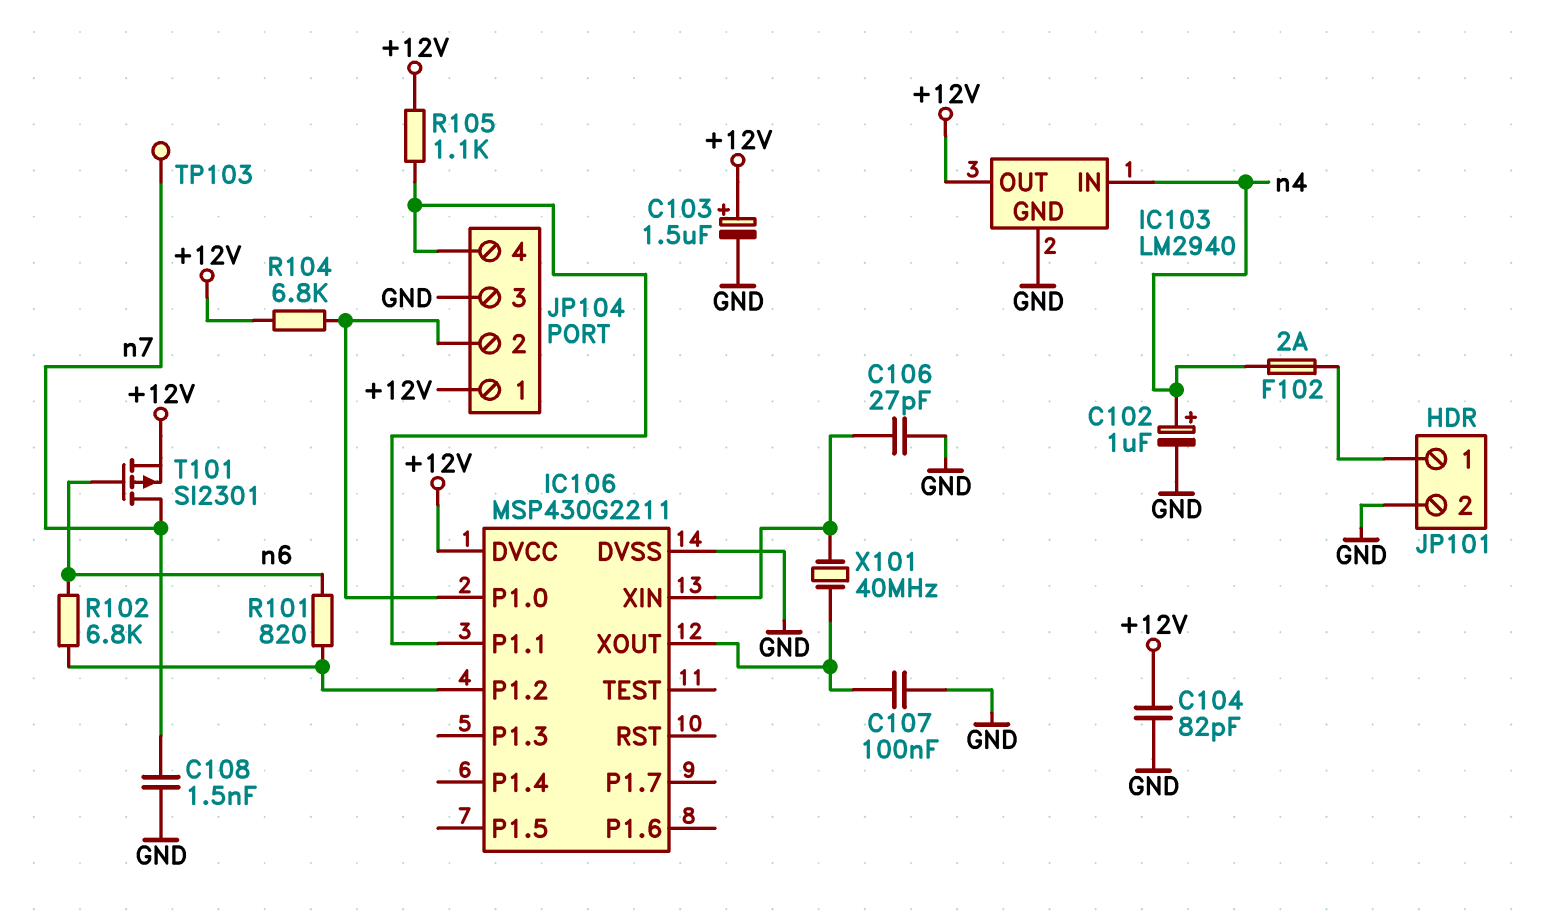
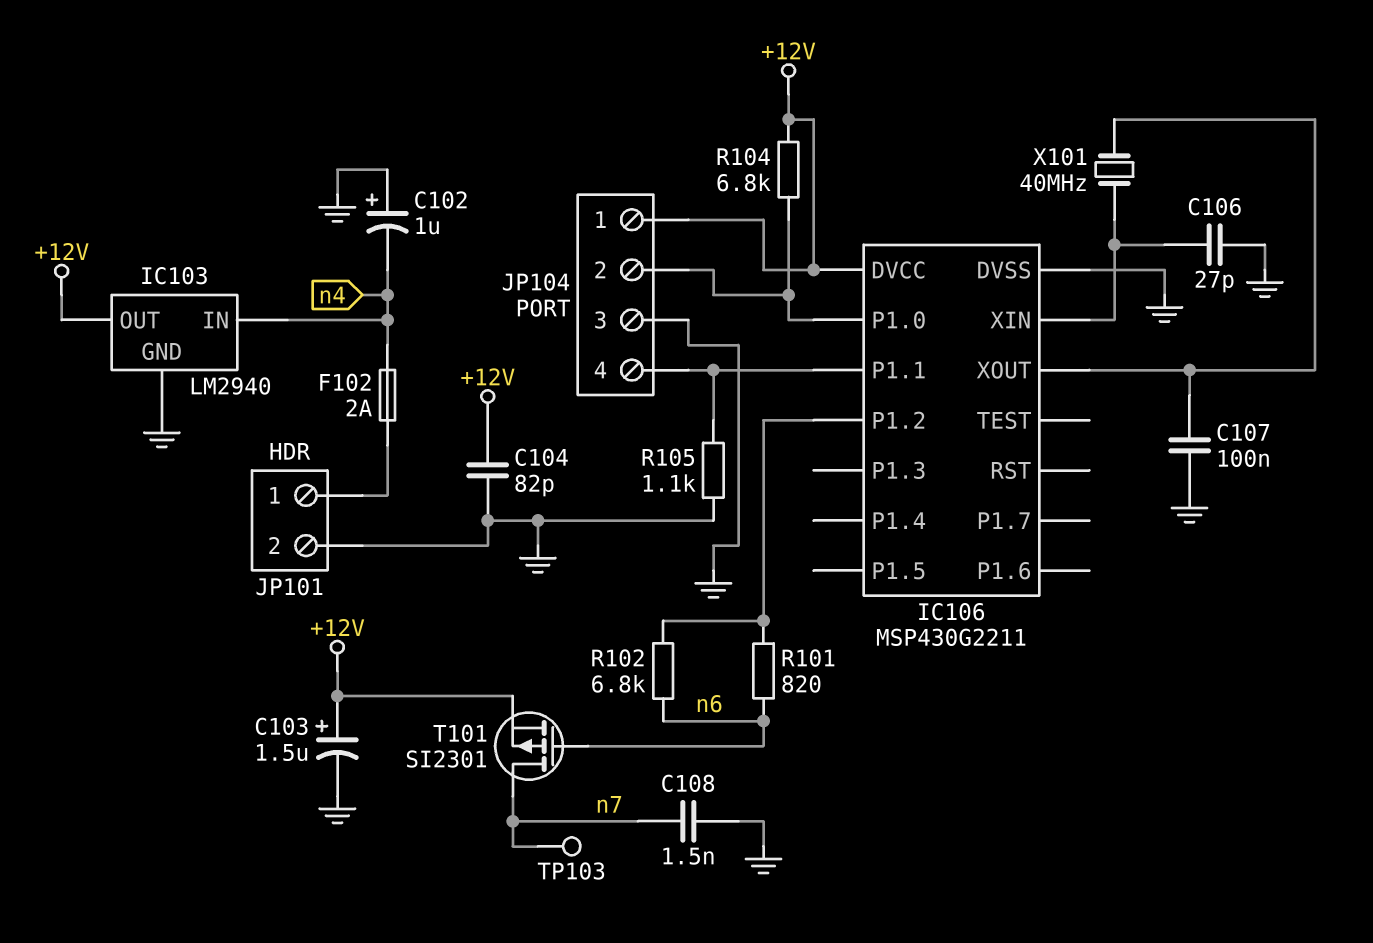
C102: 1uF (plus n4, minus GND) -> 1uF (plus GND, minus n4)
R105: 1.1k (+12V, IC106/P1.1) -> 1.1k (GND, IC106/P1.1)

